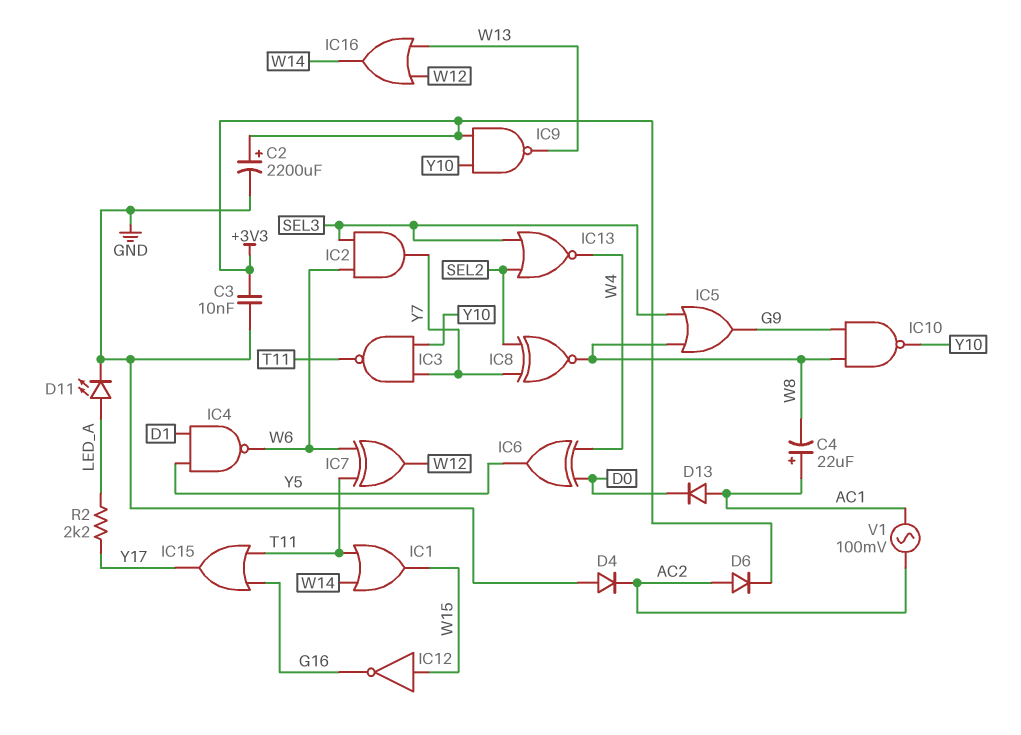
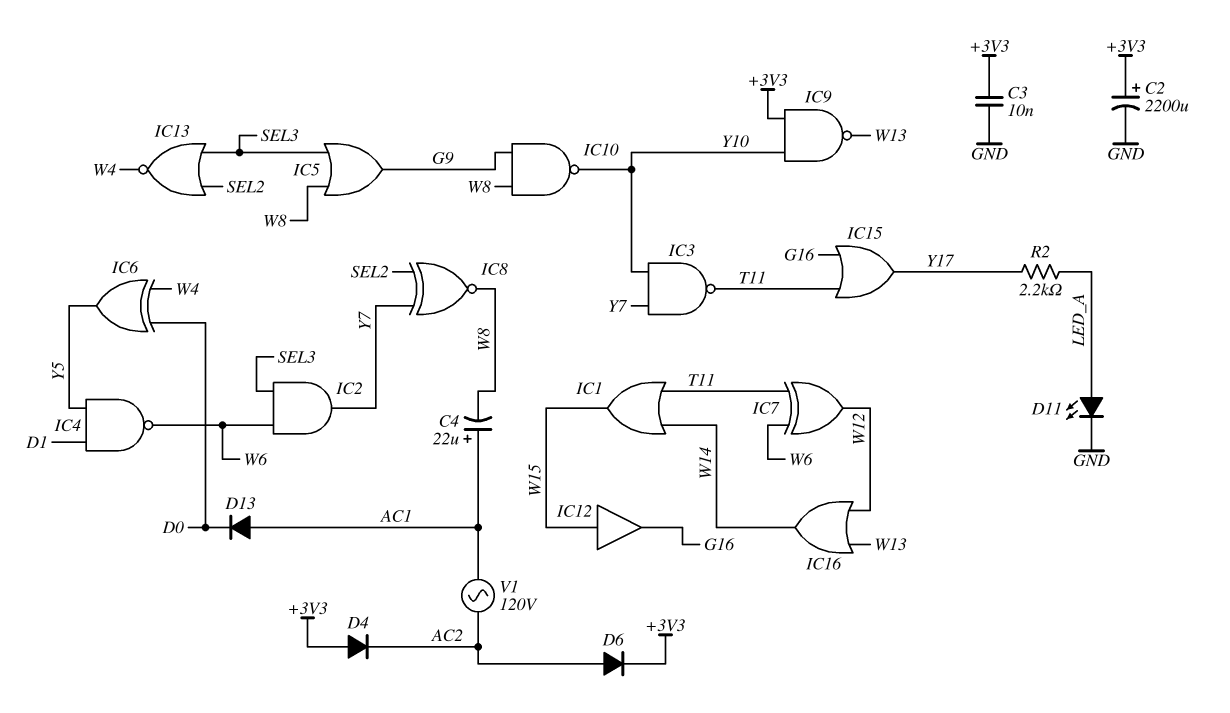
D4: diode (A GND, K AC2) -> diode (A +3V3, K AC2)
IC12: NOT (in W15, out G16) -> buffer (in W15, out G16)
V1: AC 100mV (AC1, AC2) -> AC 120V (AC1, AC2)

